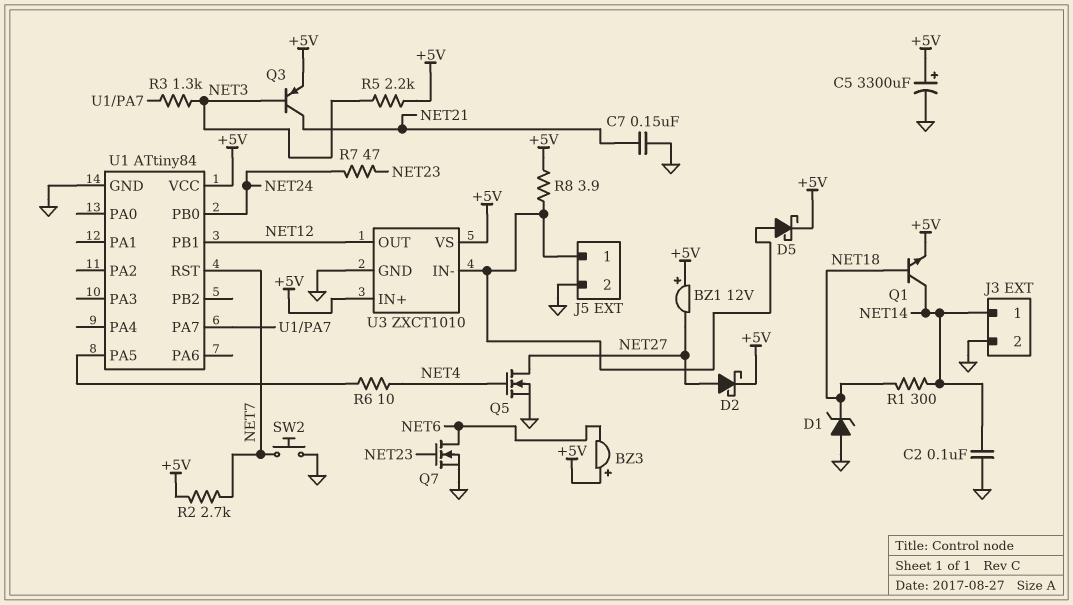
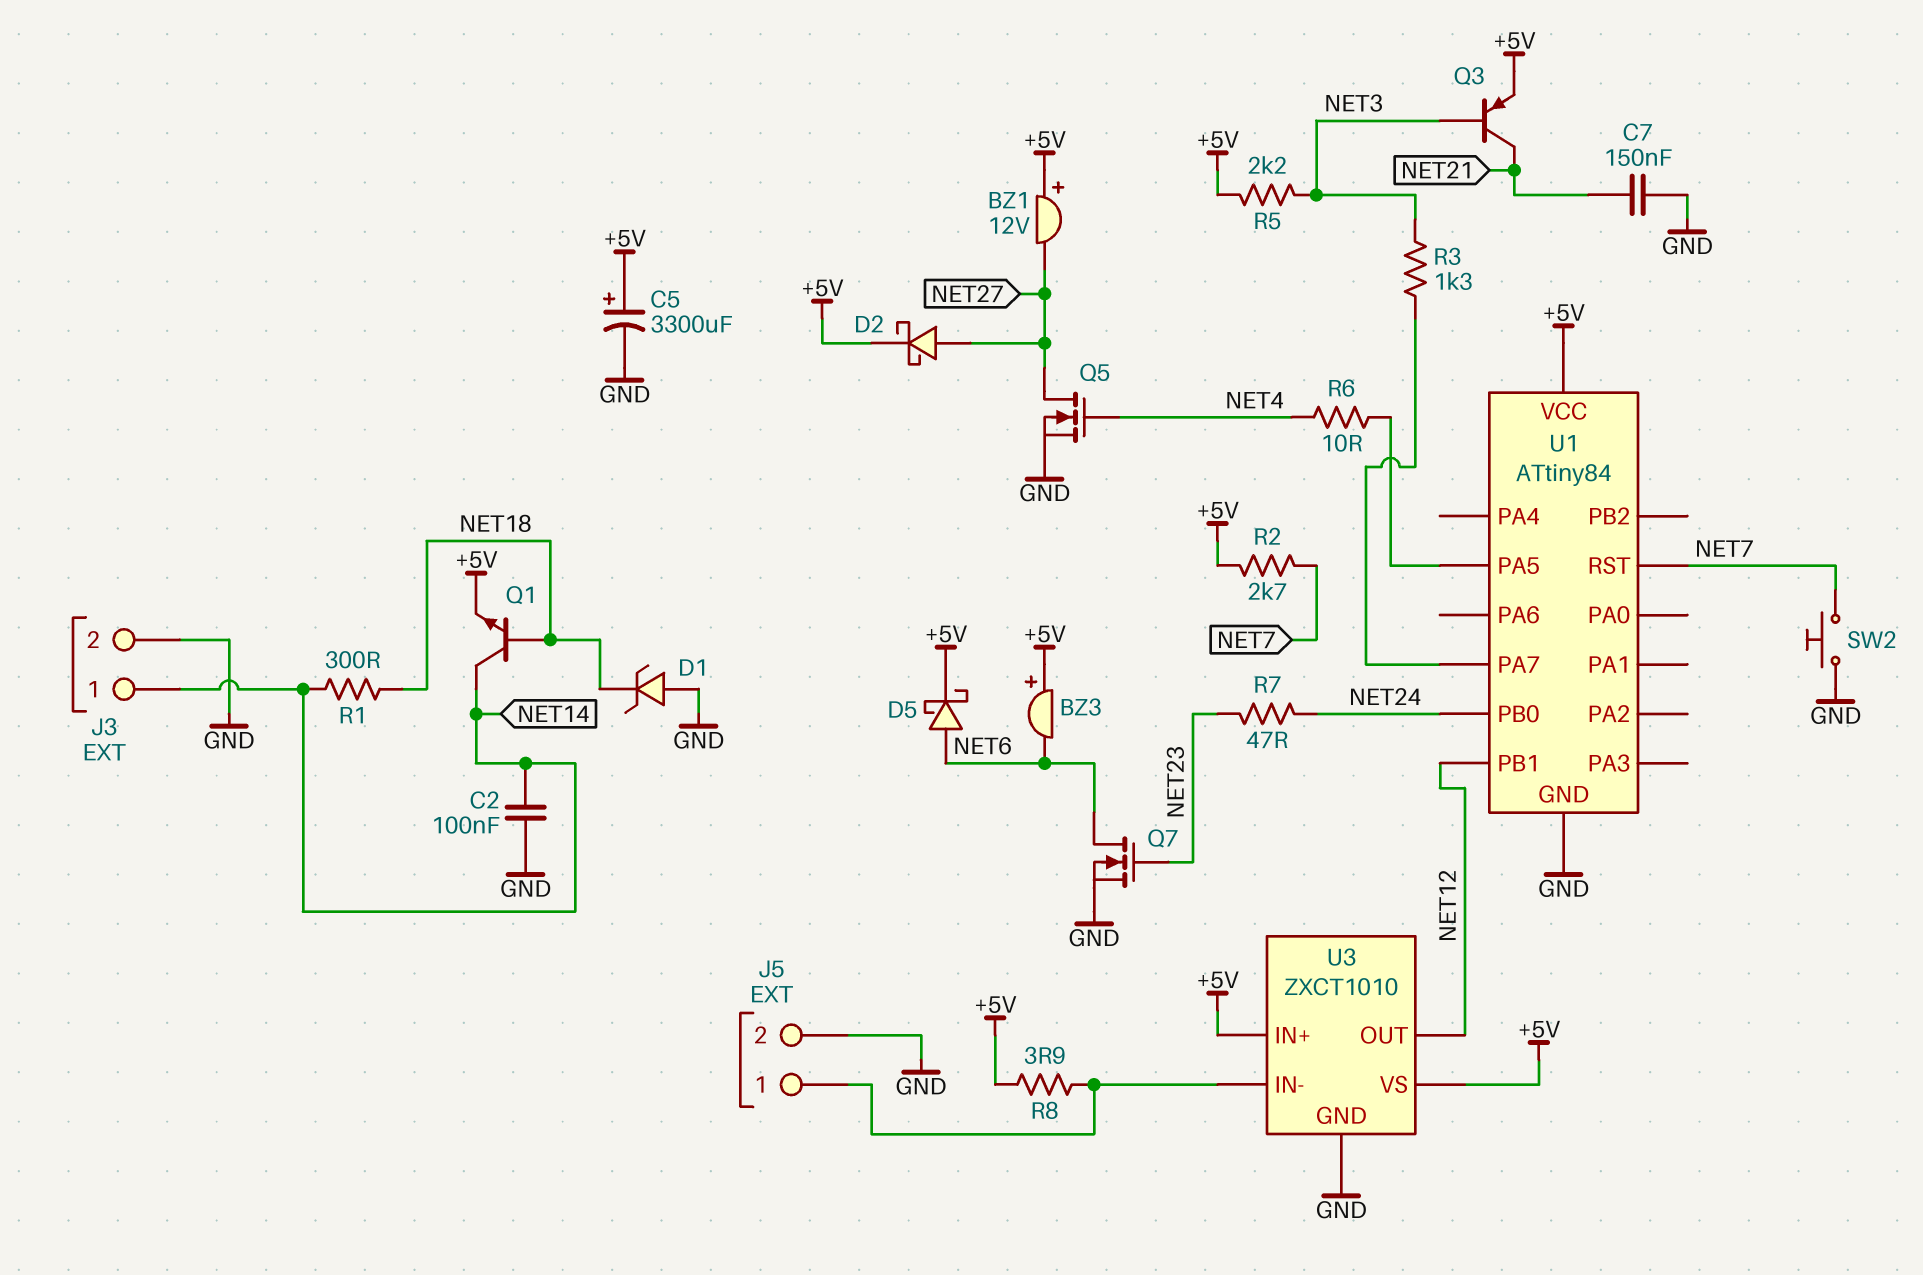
D5: schottky (A J5/1, K +5V) -> schottky (A NET6, K +5V)

